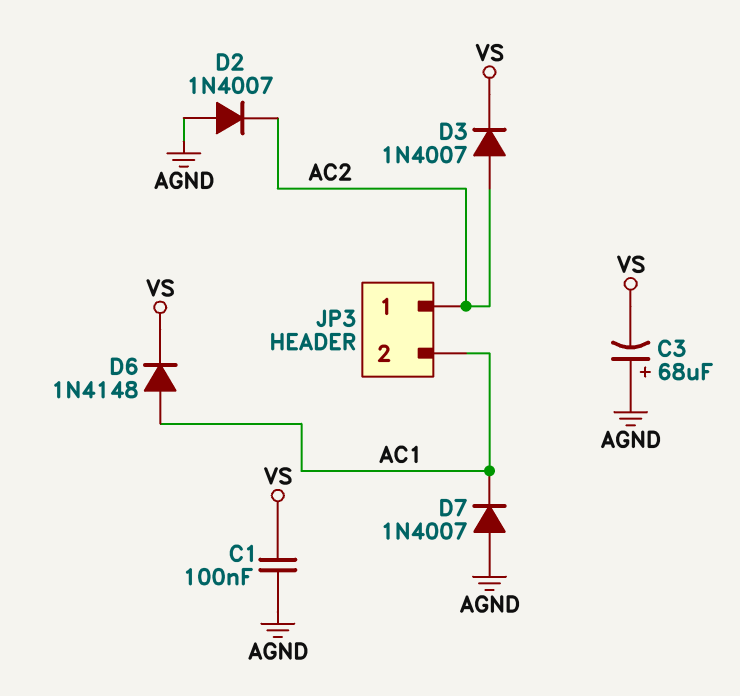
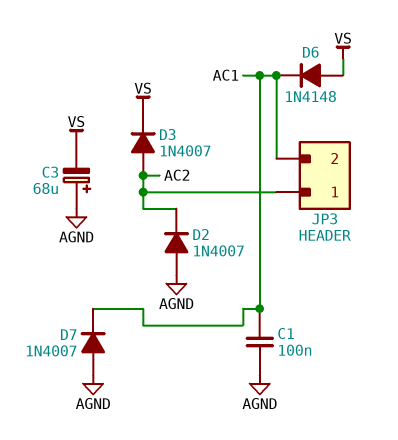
C1: 100nF (AGND, VS) -> 100nF (AC1, AGND)
D6: diode 1N4148 (A AC1, K VS) -> diode 1N4148 (A VS, K AC1)

